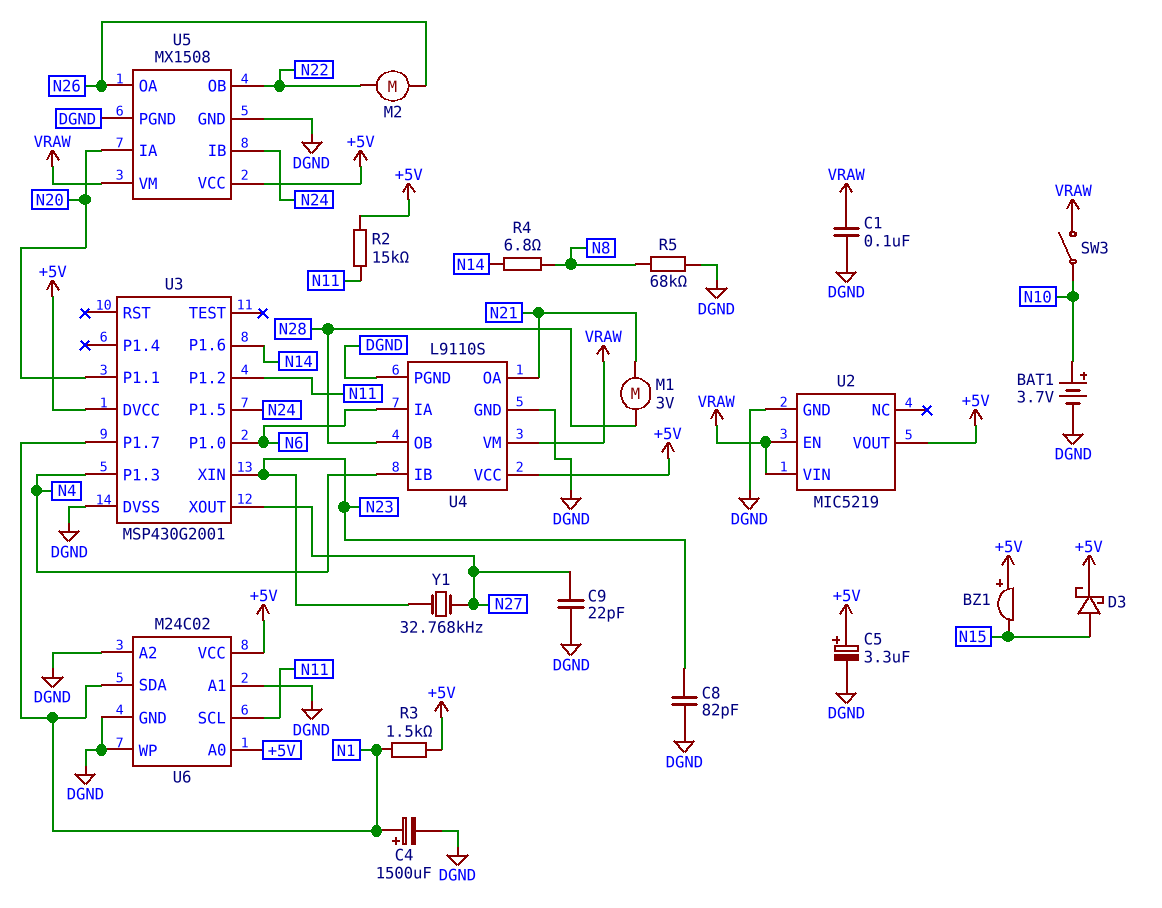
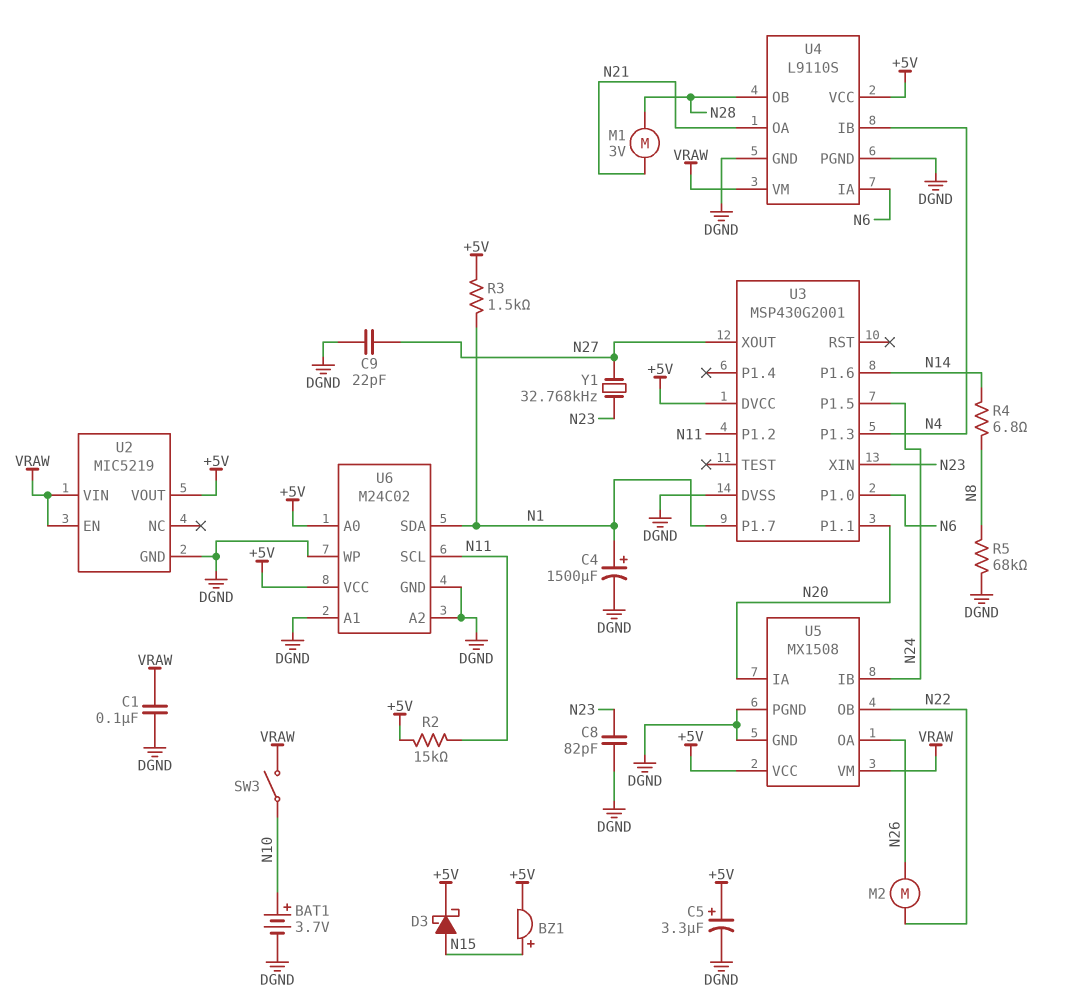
BZ1: buzzer (plus +5V, minus N15) -> buzzer (plus N15, minus +5V)

